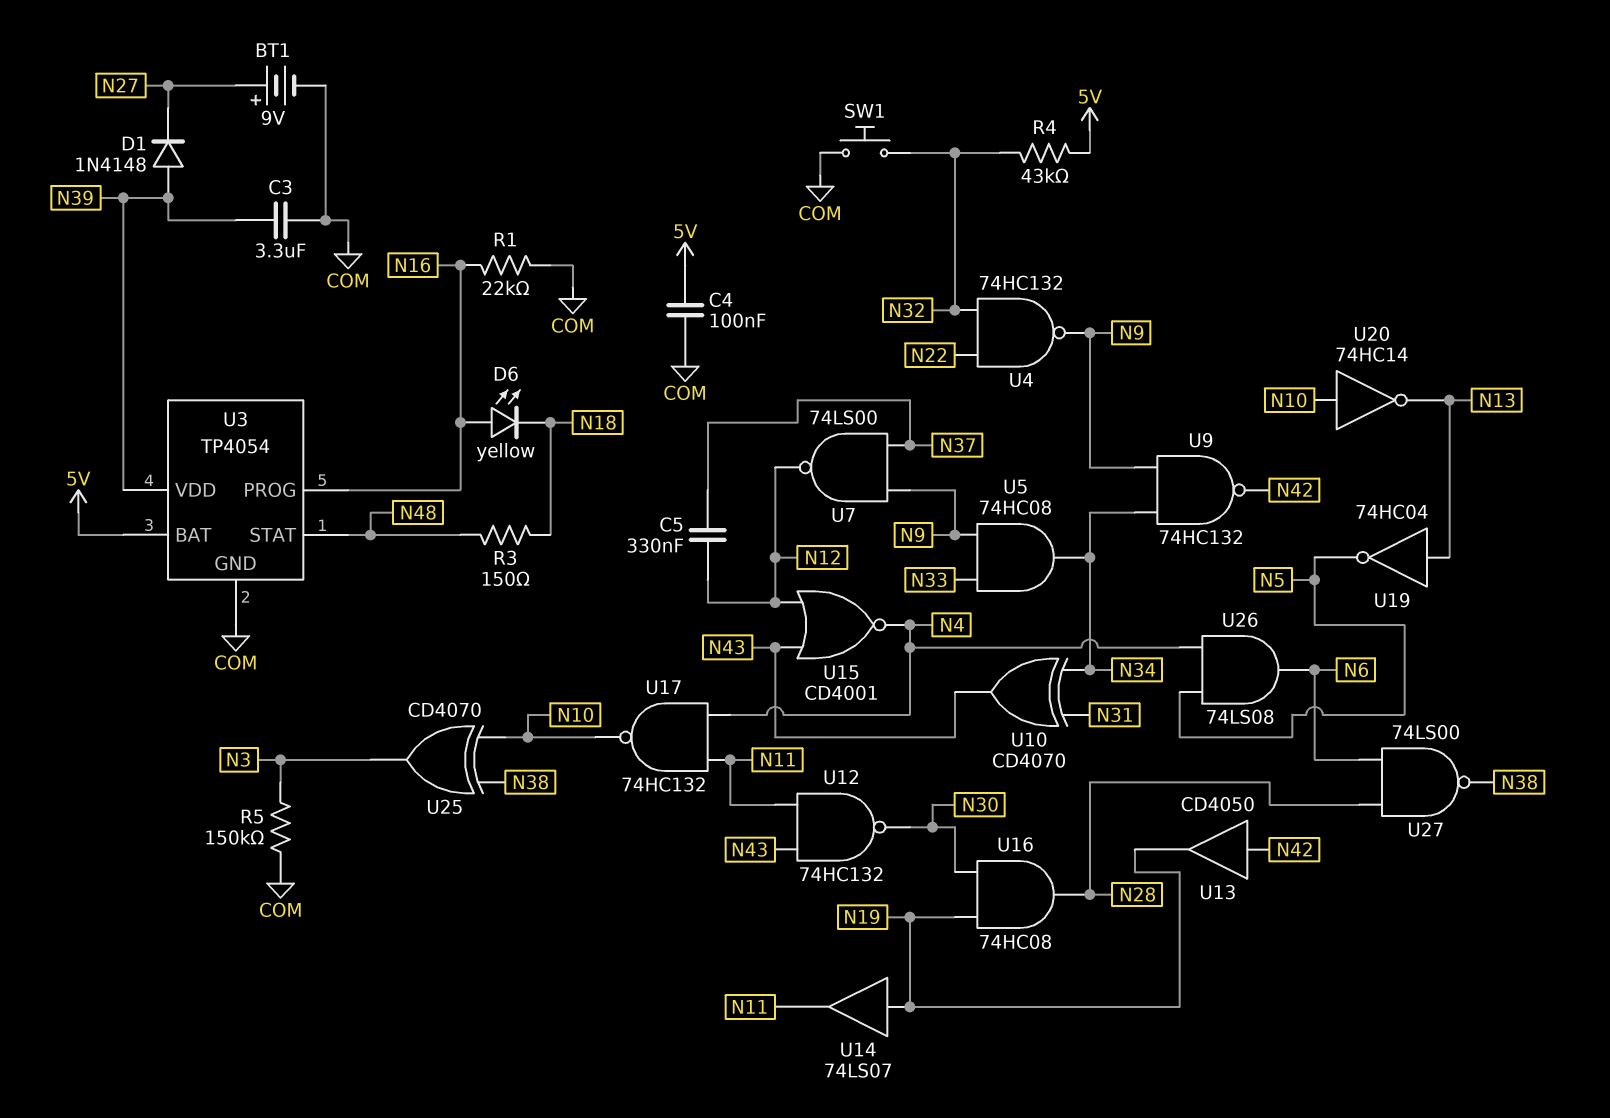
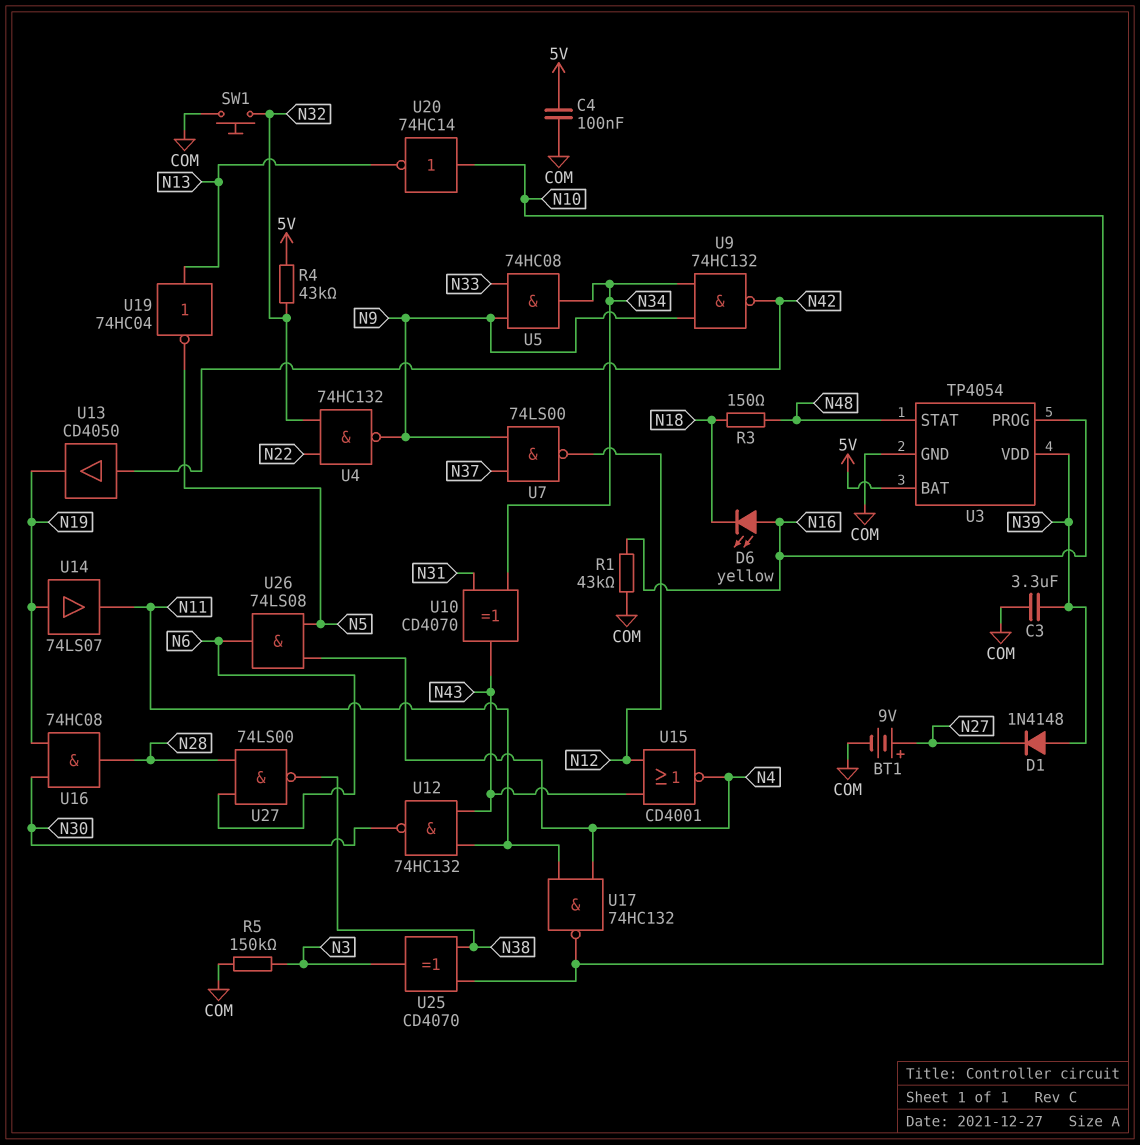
C5: 330nF (N12, N37) -> none
R1: 22k (COM, N16) -> 43k (COM, N16)

